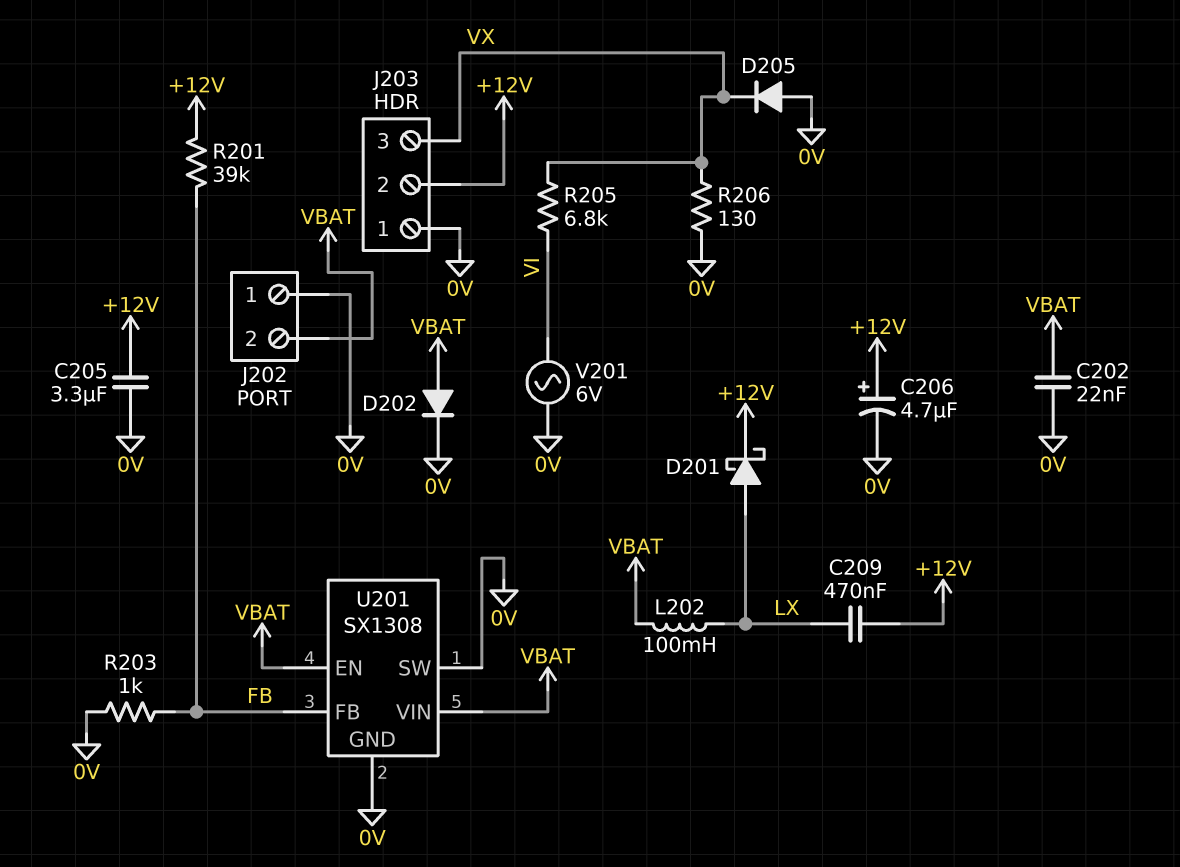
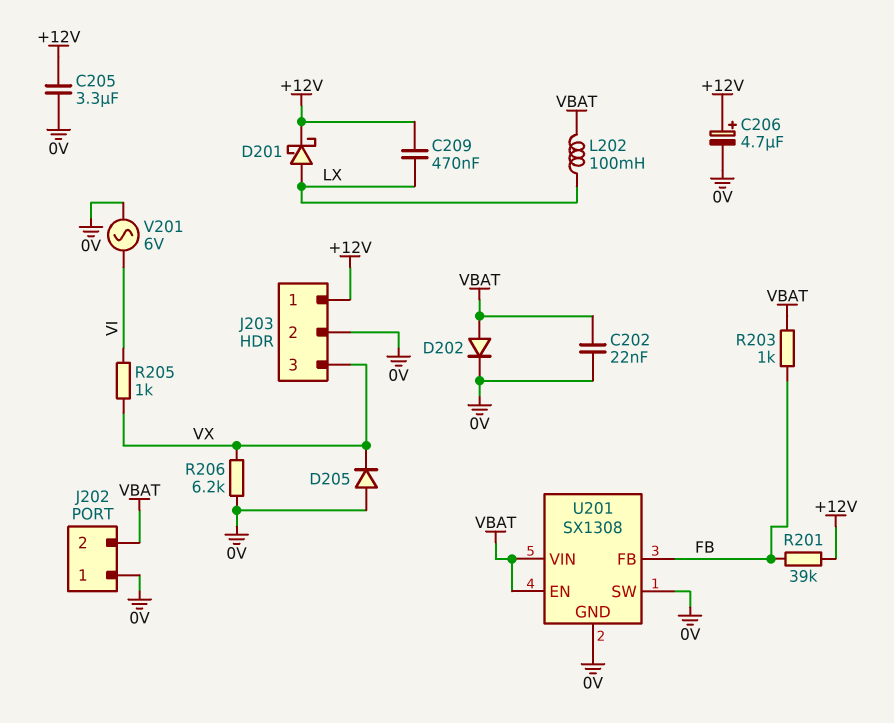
J203 pin 1: 0V -> +12V
J203 pin 2: +12V -> 0V
R203: 1k (0V, FB) -> 1k (FB, VBAT)
R205: 6.8k (VI, VX) -> 1k (VI, VX)
R206: 130 (0V, VX) -> 6.2k (0V, VX)

